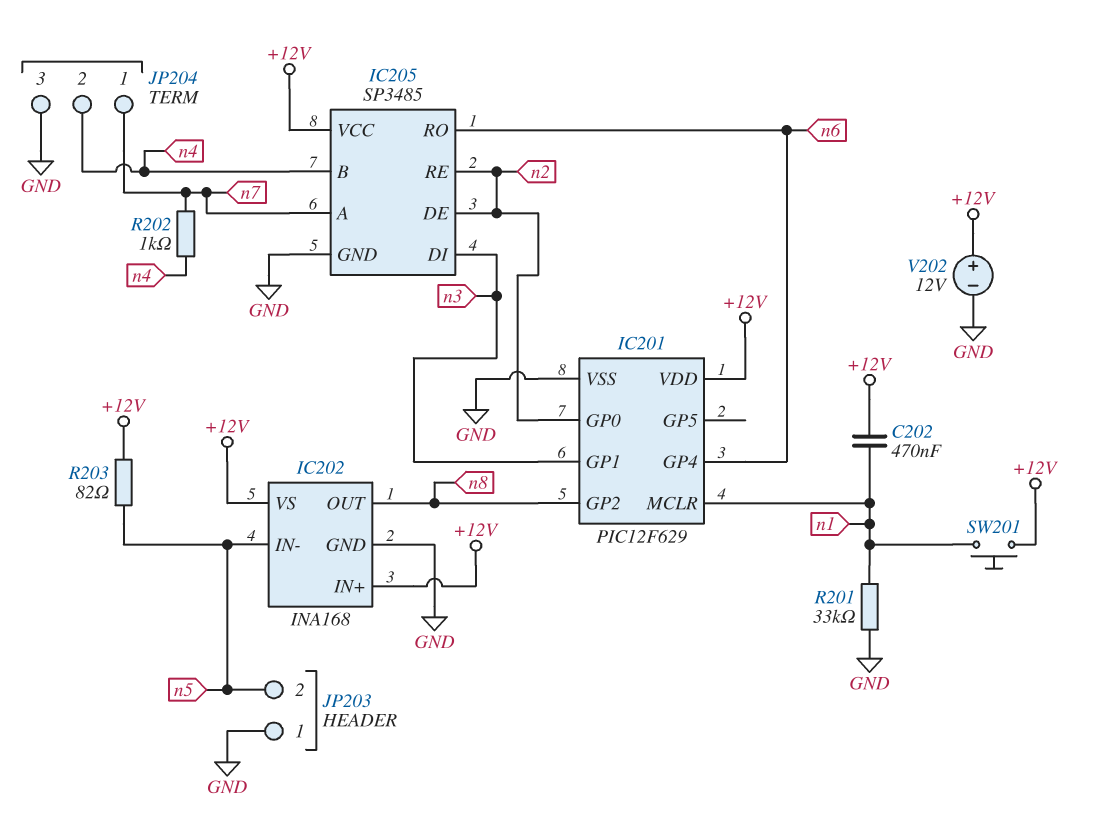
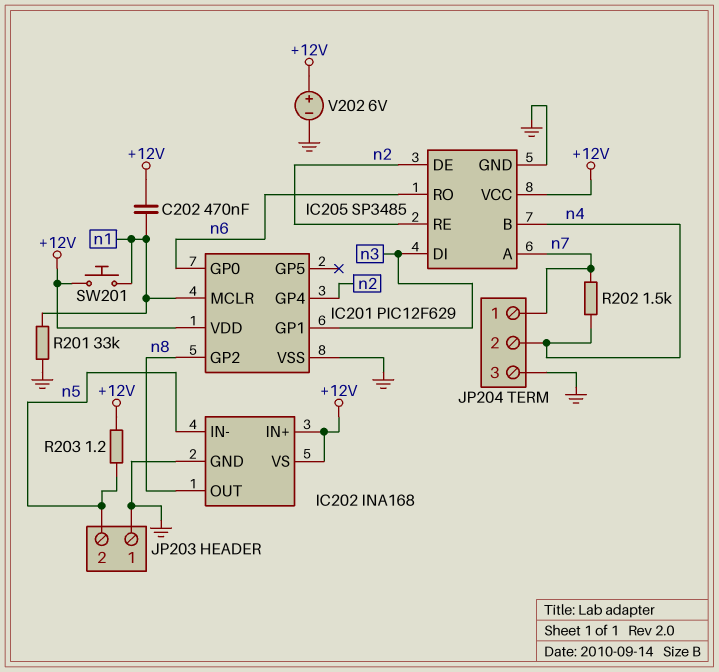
IC201 pin GP0: n2 -> n6
IC201 pin GP4: n6 -> n2
R202: 1k (n4, n7) -> 1.5k (n4, n7)
R203: 82 (+12V, n5) -> 1.2 (+12V, n5)
V202: 12V (plus +12V, minus GND) -> 6V (plus +12V, minus GND)

